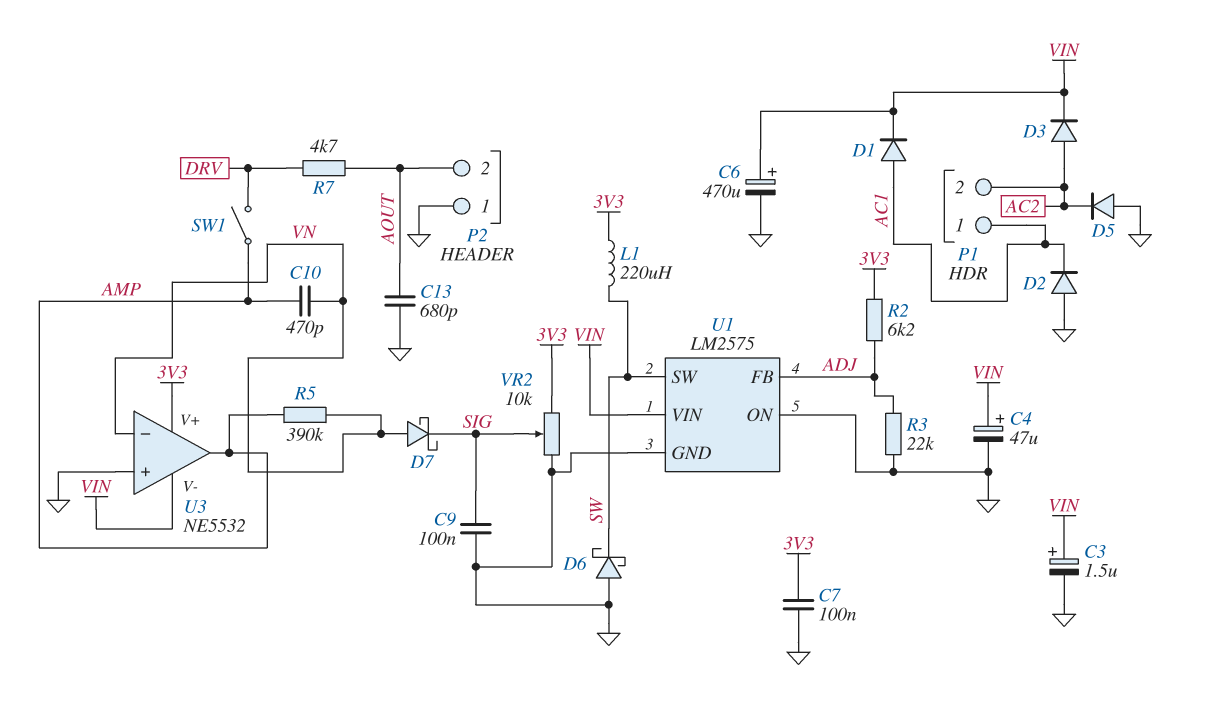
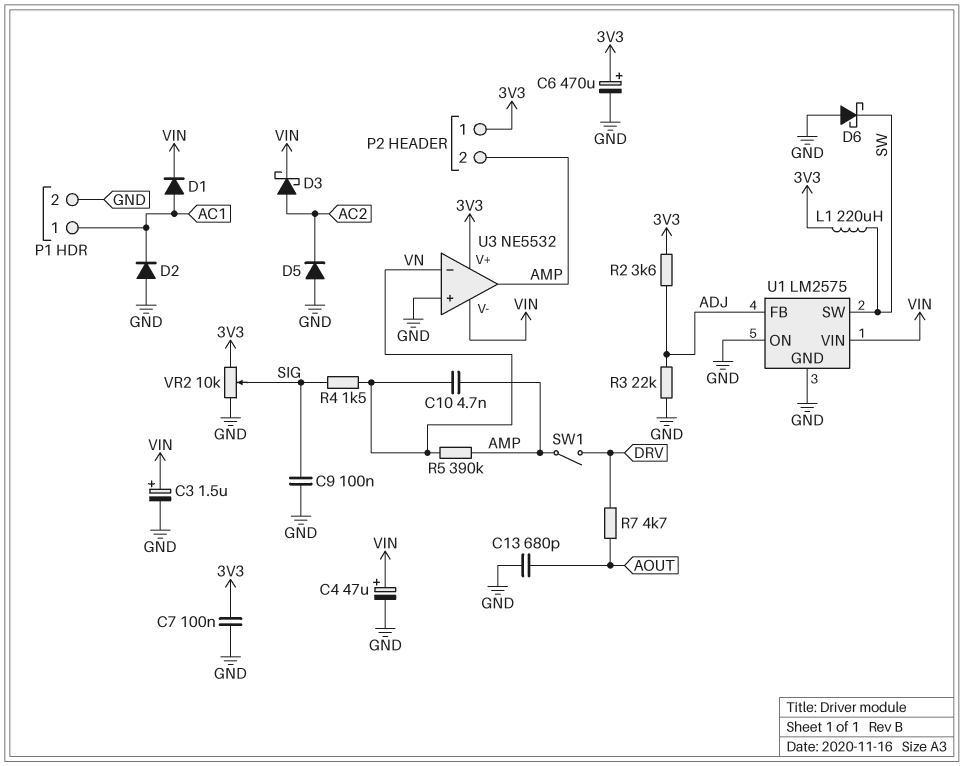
C6: 470uF (plus VIN, minus GND) -> 470uF (plus 3V3, minus GND)
C10: 470pF (AMP, VN) -> 4.7nF (AMP, VN)
D3: diode (A AC2, K VIN) -> schottky (A AC2, K VIN)
D7: schottky (A VN, K SIG) -> none
P1 pin 2: AC2 -> GND
P2 pin 1: GND -> 3V3
P2 pin 2: AOUT -> AMP
R2: 6.2k (3V3, ADJ) -> 3.6k (3V3, ADJ)
R4: none -> 1.5k (SIG, VN)

